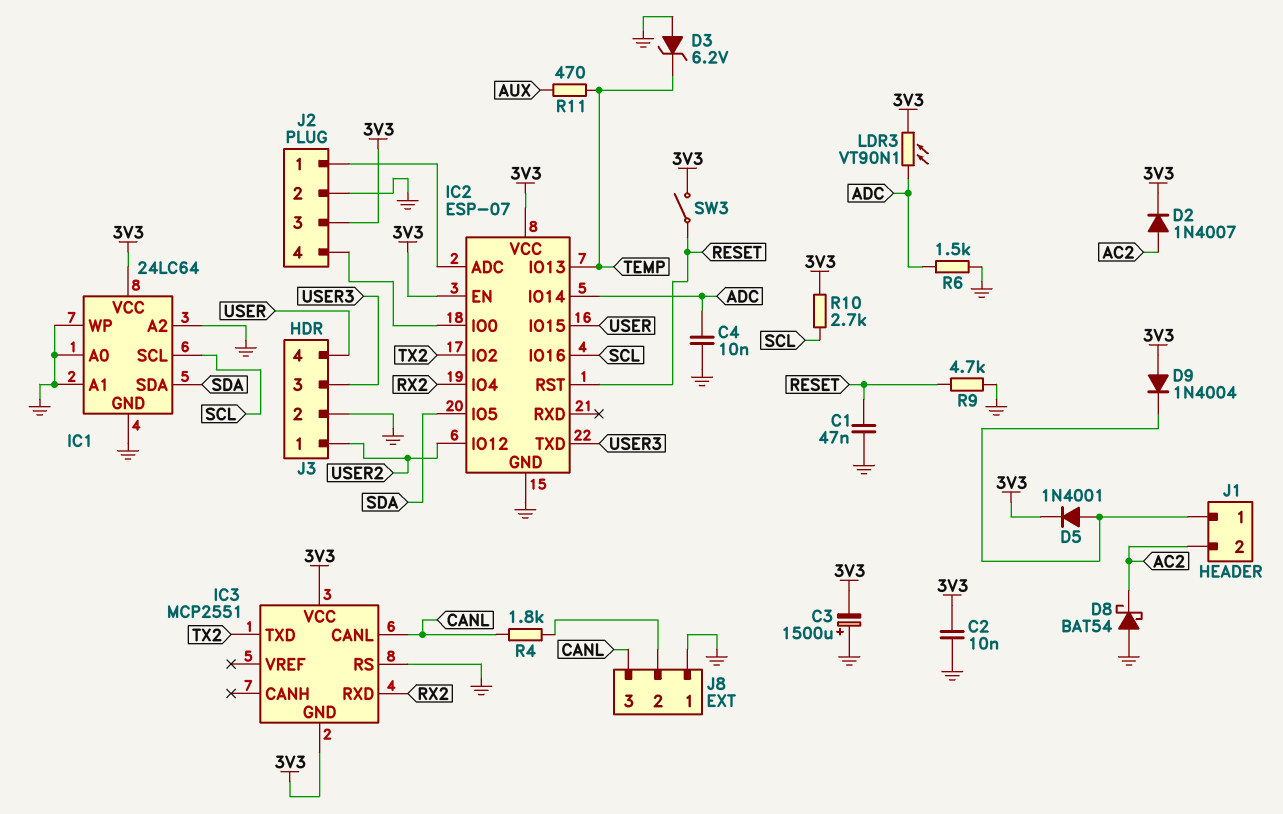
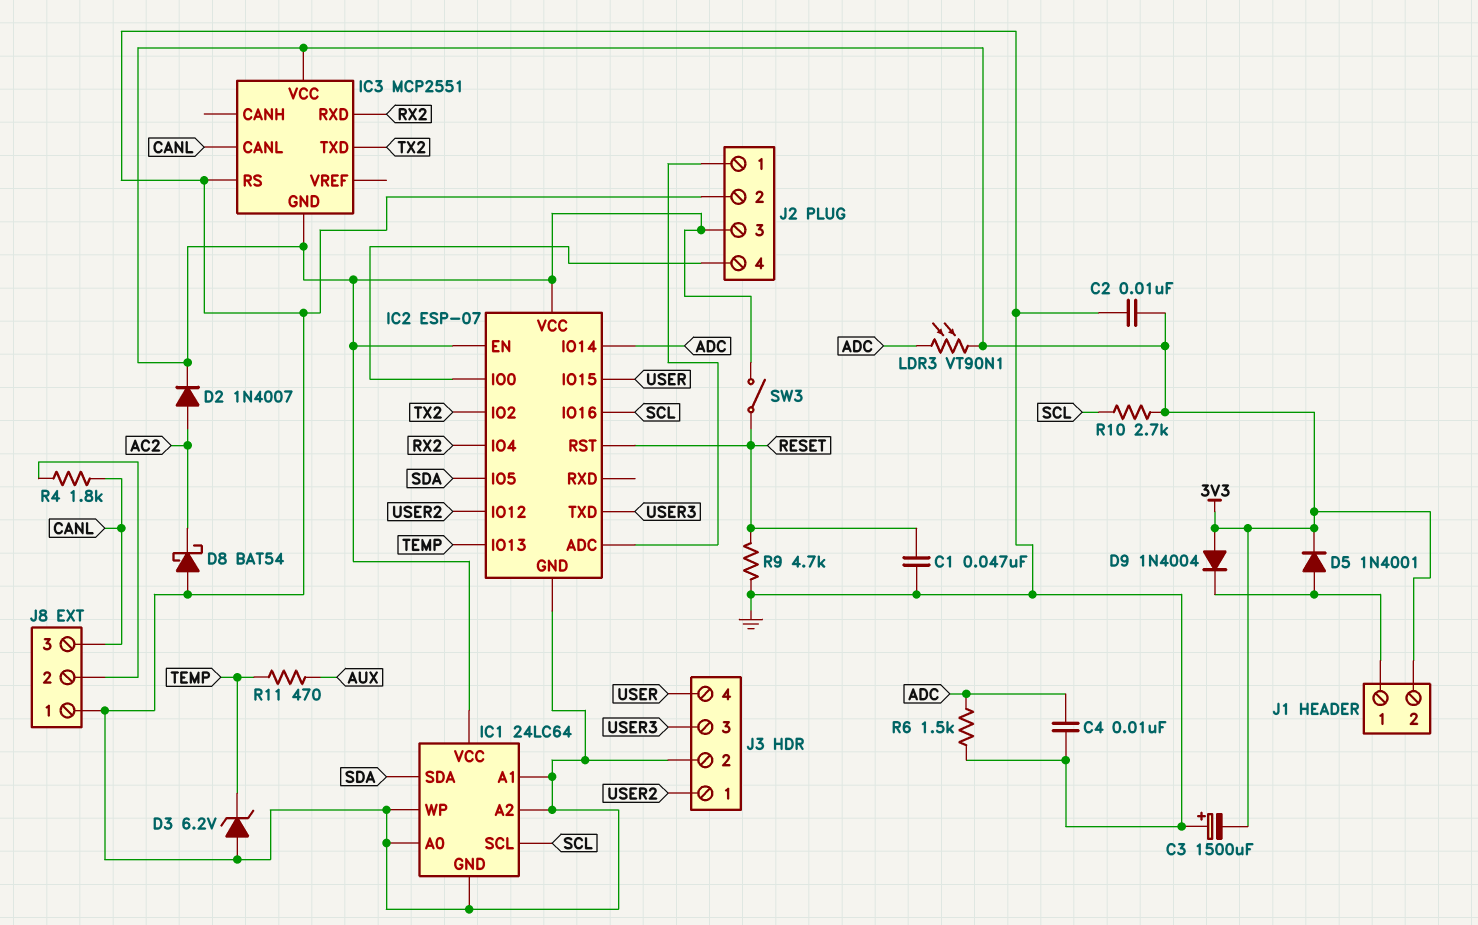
J1 pin 2: AC2 -> 3V3

